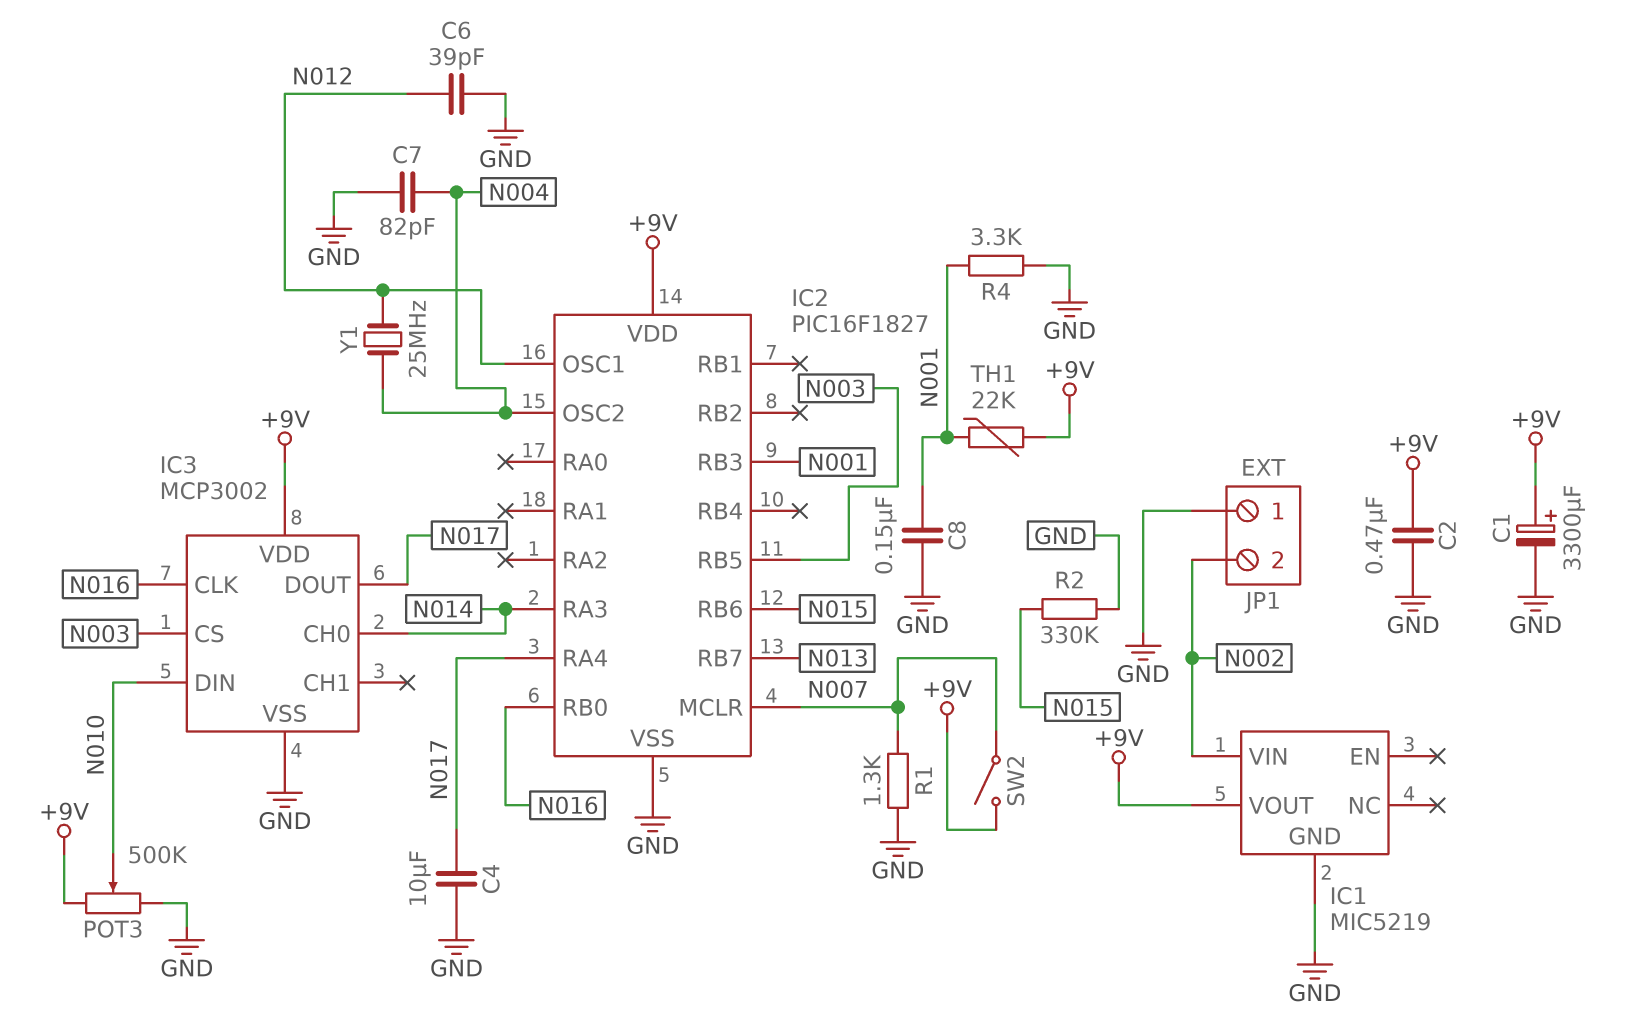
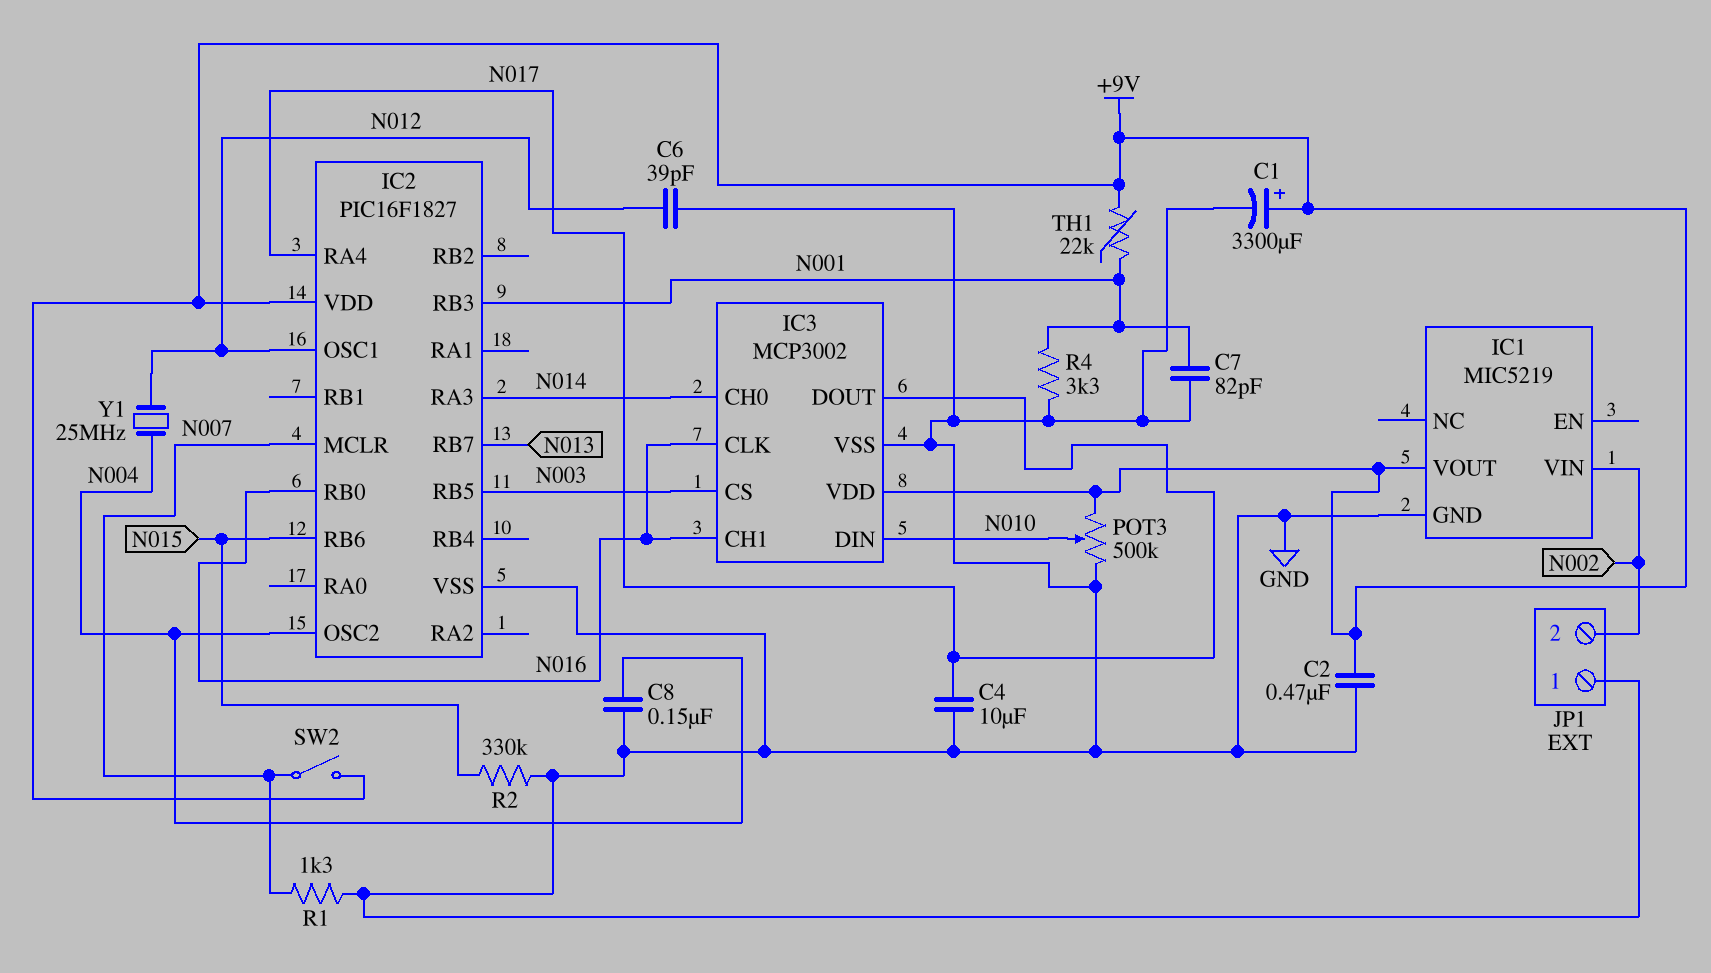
C7: 82pF (GND, N004) -> 82pF (GND, N001)
C8: 150nF (GND, N001) -> 150nF (GND, N004)
IC3 pin CH1: none -> N016

